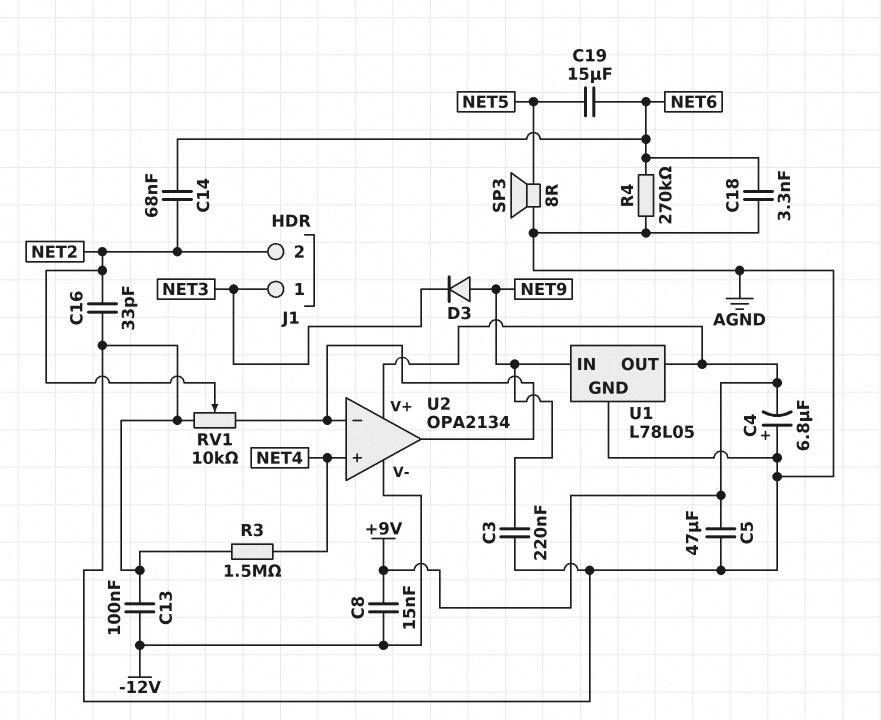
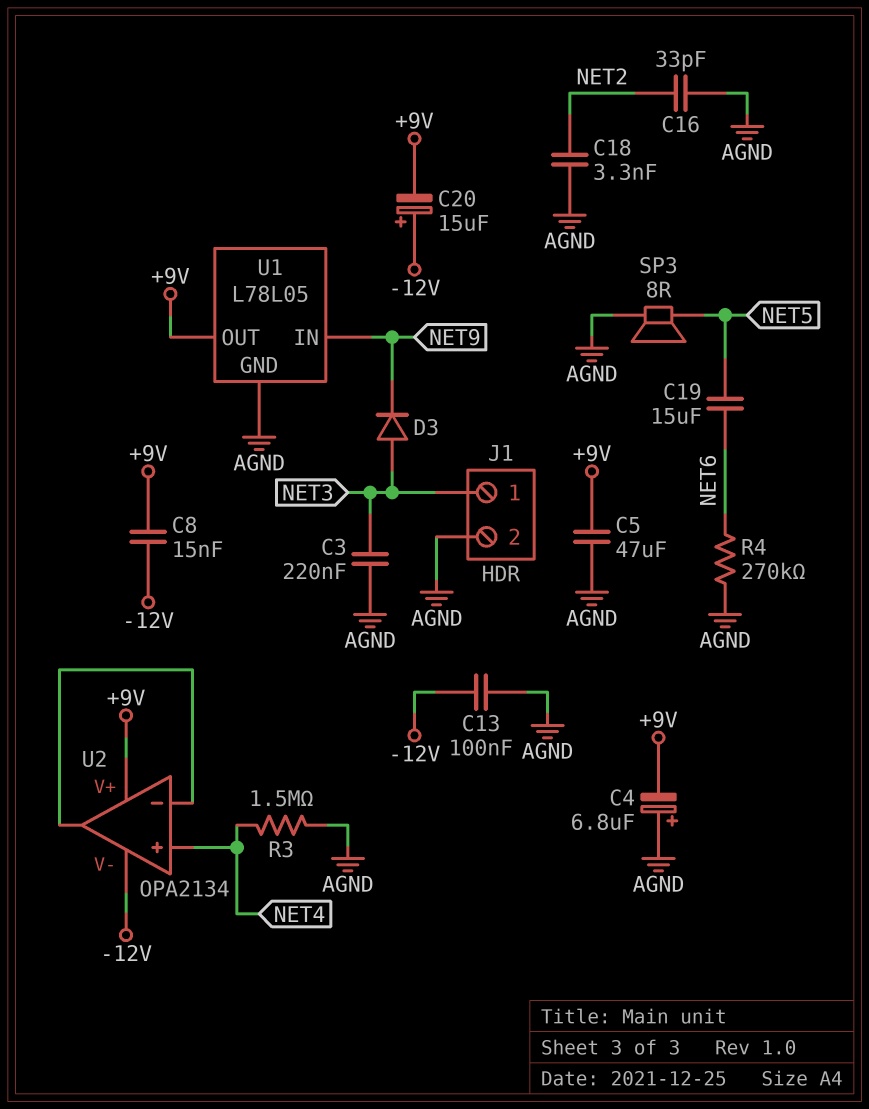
C3: 220nF (AGND, NET9) -> 220nF (AGND, NET3)
C14: 68nF (NET2, NET6) -> none
C18: 3.3nF (AGND, NET6) -> 3.3nF (AGND, NET2)
C20: none -> 15uF (plus -12V, minus +9V)
D3: diode (A NET9, K NET3) -> diode (A NET3, K NET9)
J1 pin 2: NET2 -> AGND
RV1: 10k (AGND, U2/in-, wiper NET2) -> none

